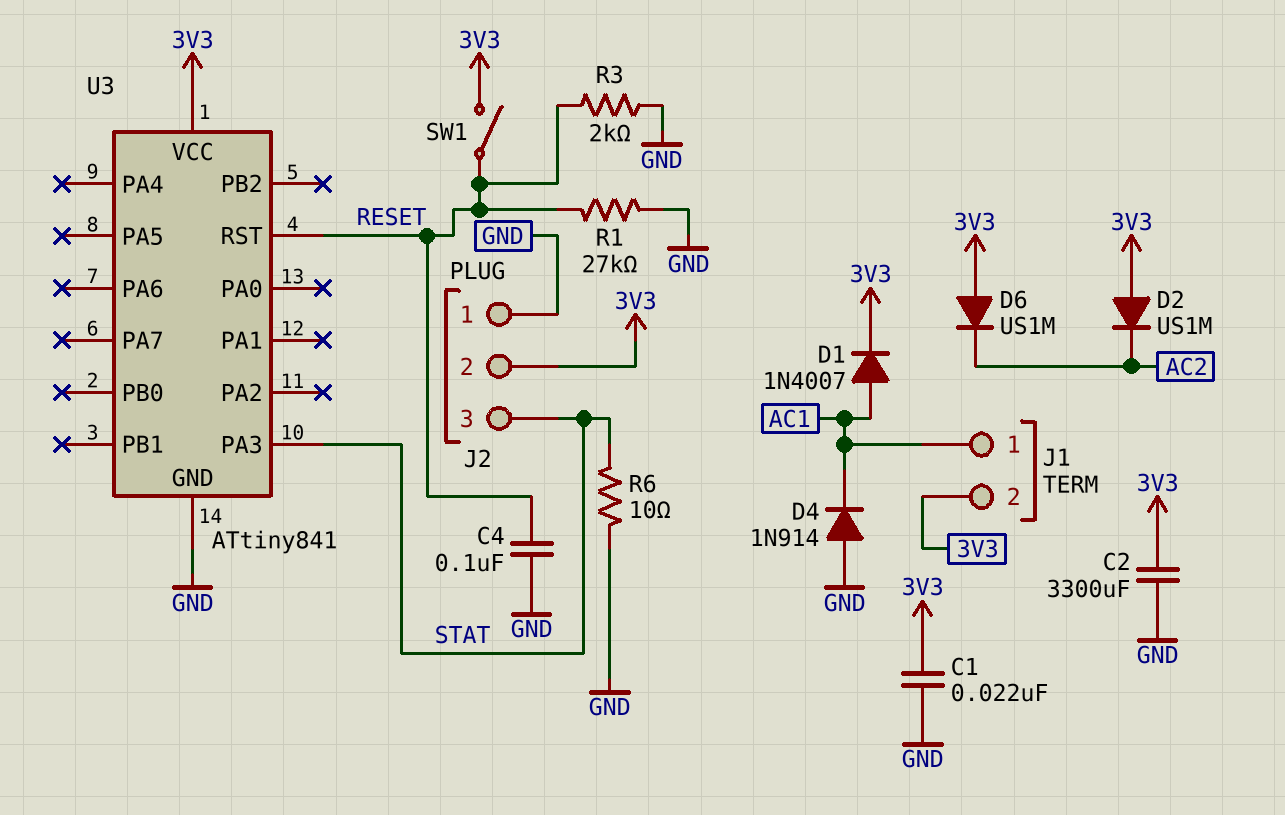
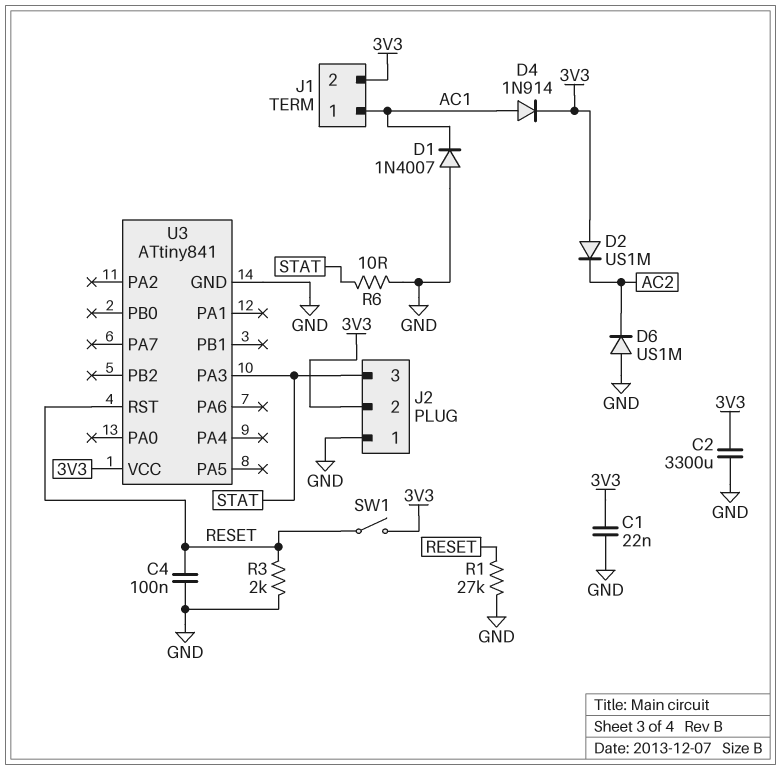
D1: diode 1N4007 (A AC1, K 3V3) -> diode 1N4007 (A GND, K AC1)
D4: diode 1N914 (A GND, K AC1) -> diode 1N914 (A AC1, K 3V3)
D6: diode US1M (A 3V3, K AC2) -> diode US1M (A GND, K AC2)

